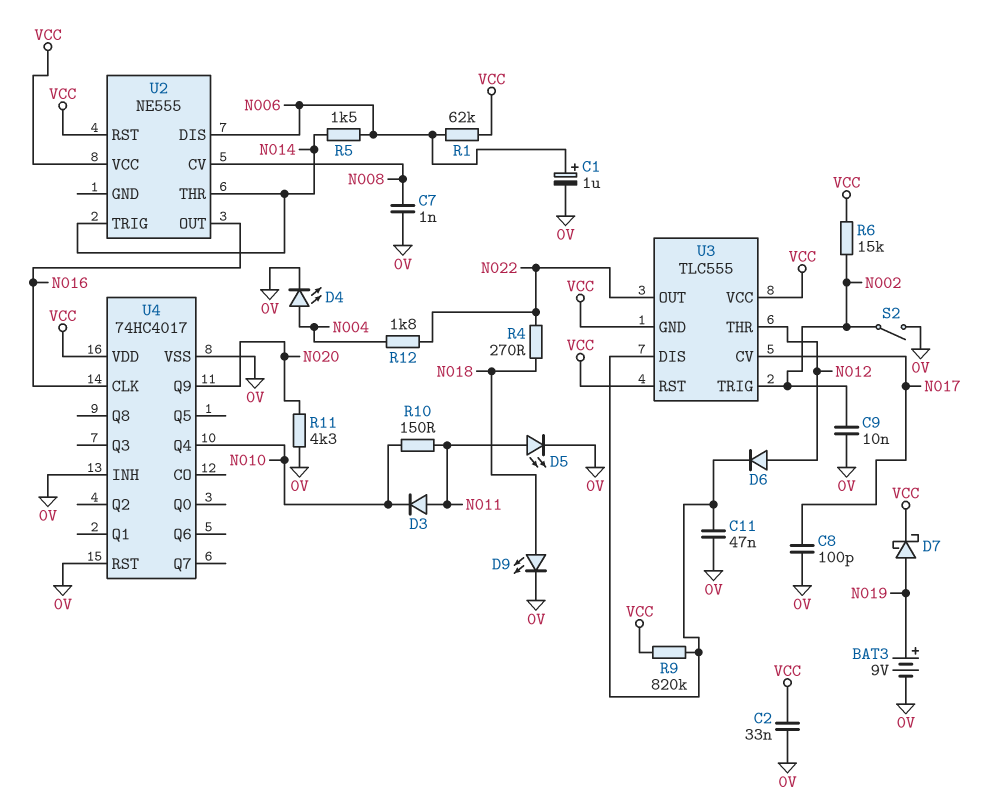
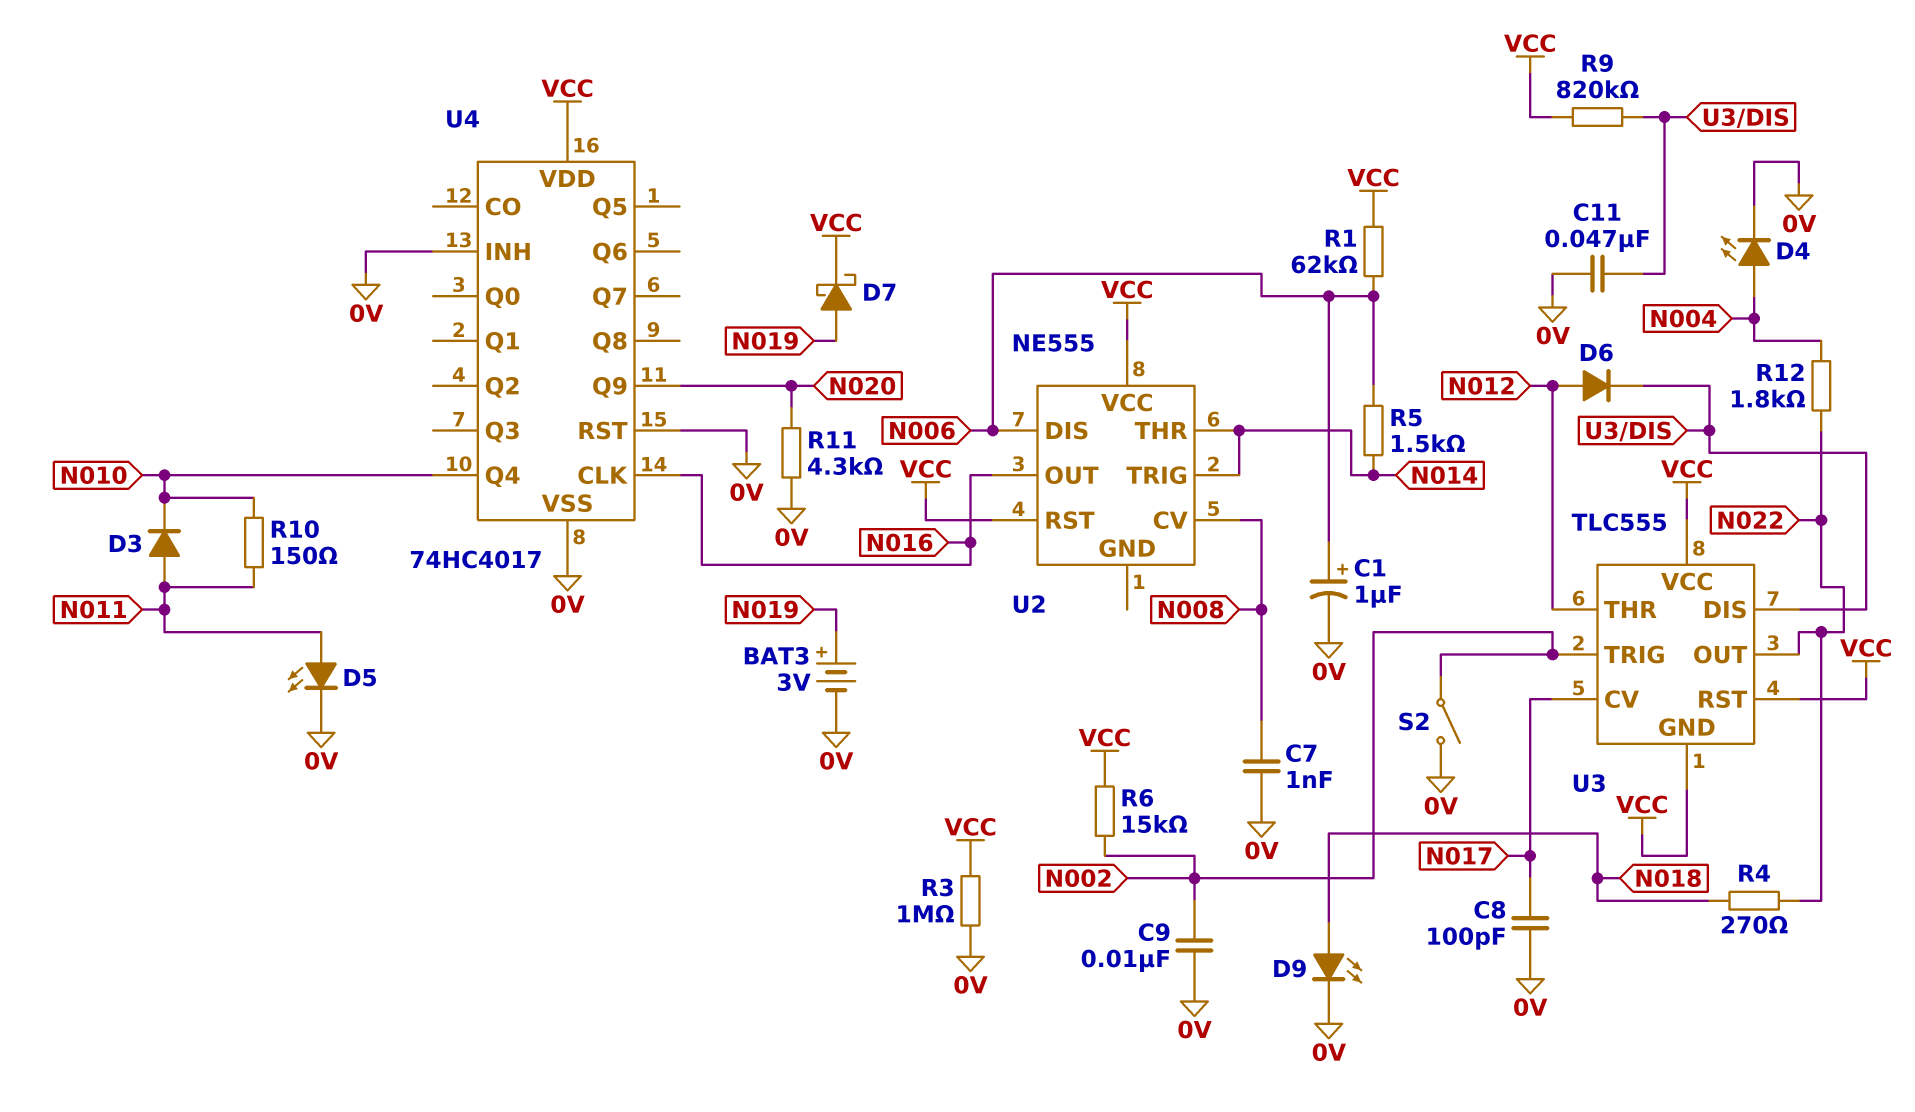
BAT3: 9V (plus N019, minus 0V) -> 3V (plus N019, minus 0V)
C2: 33nF (0V, VCC) -> none
R3: none -> 1M (0V, VCC)

